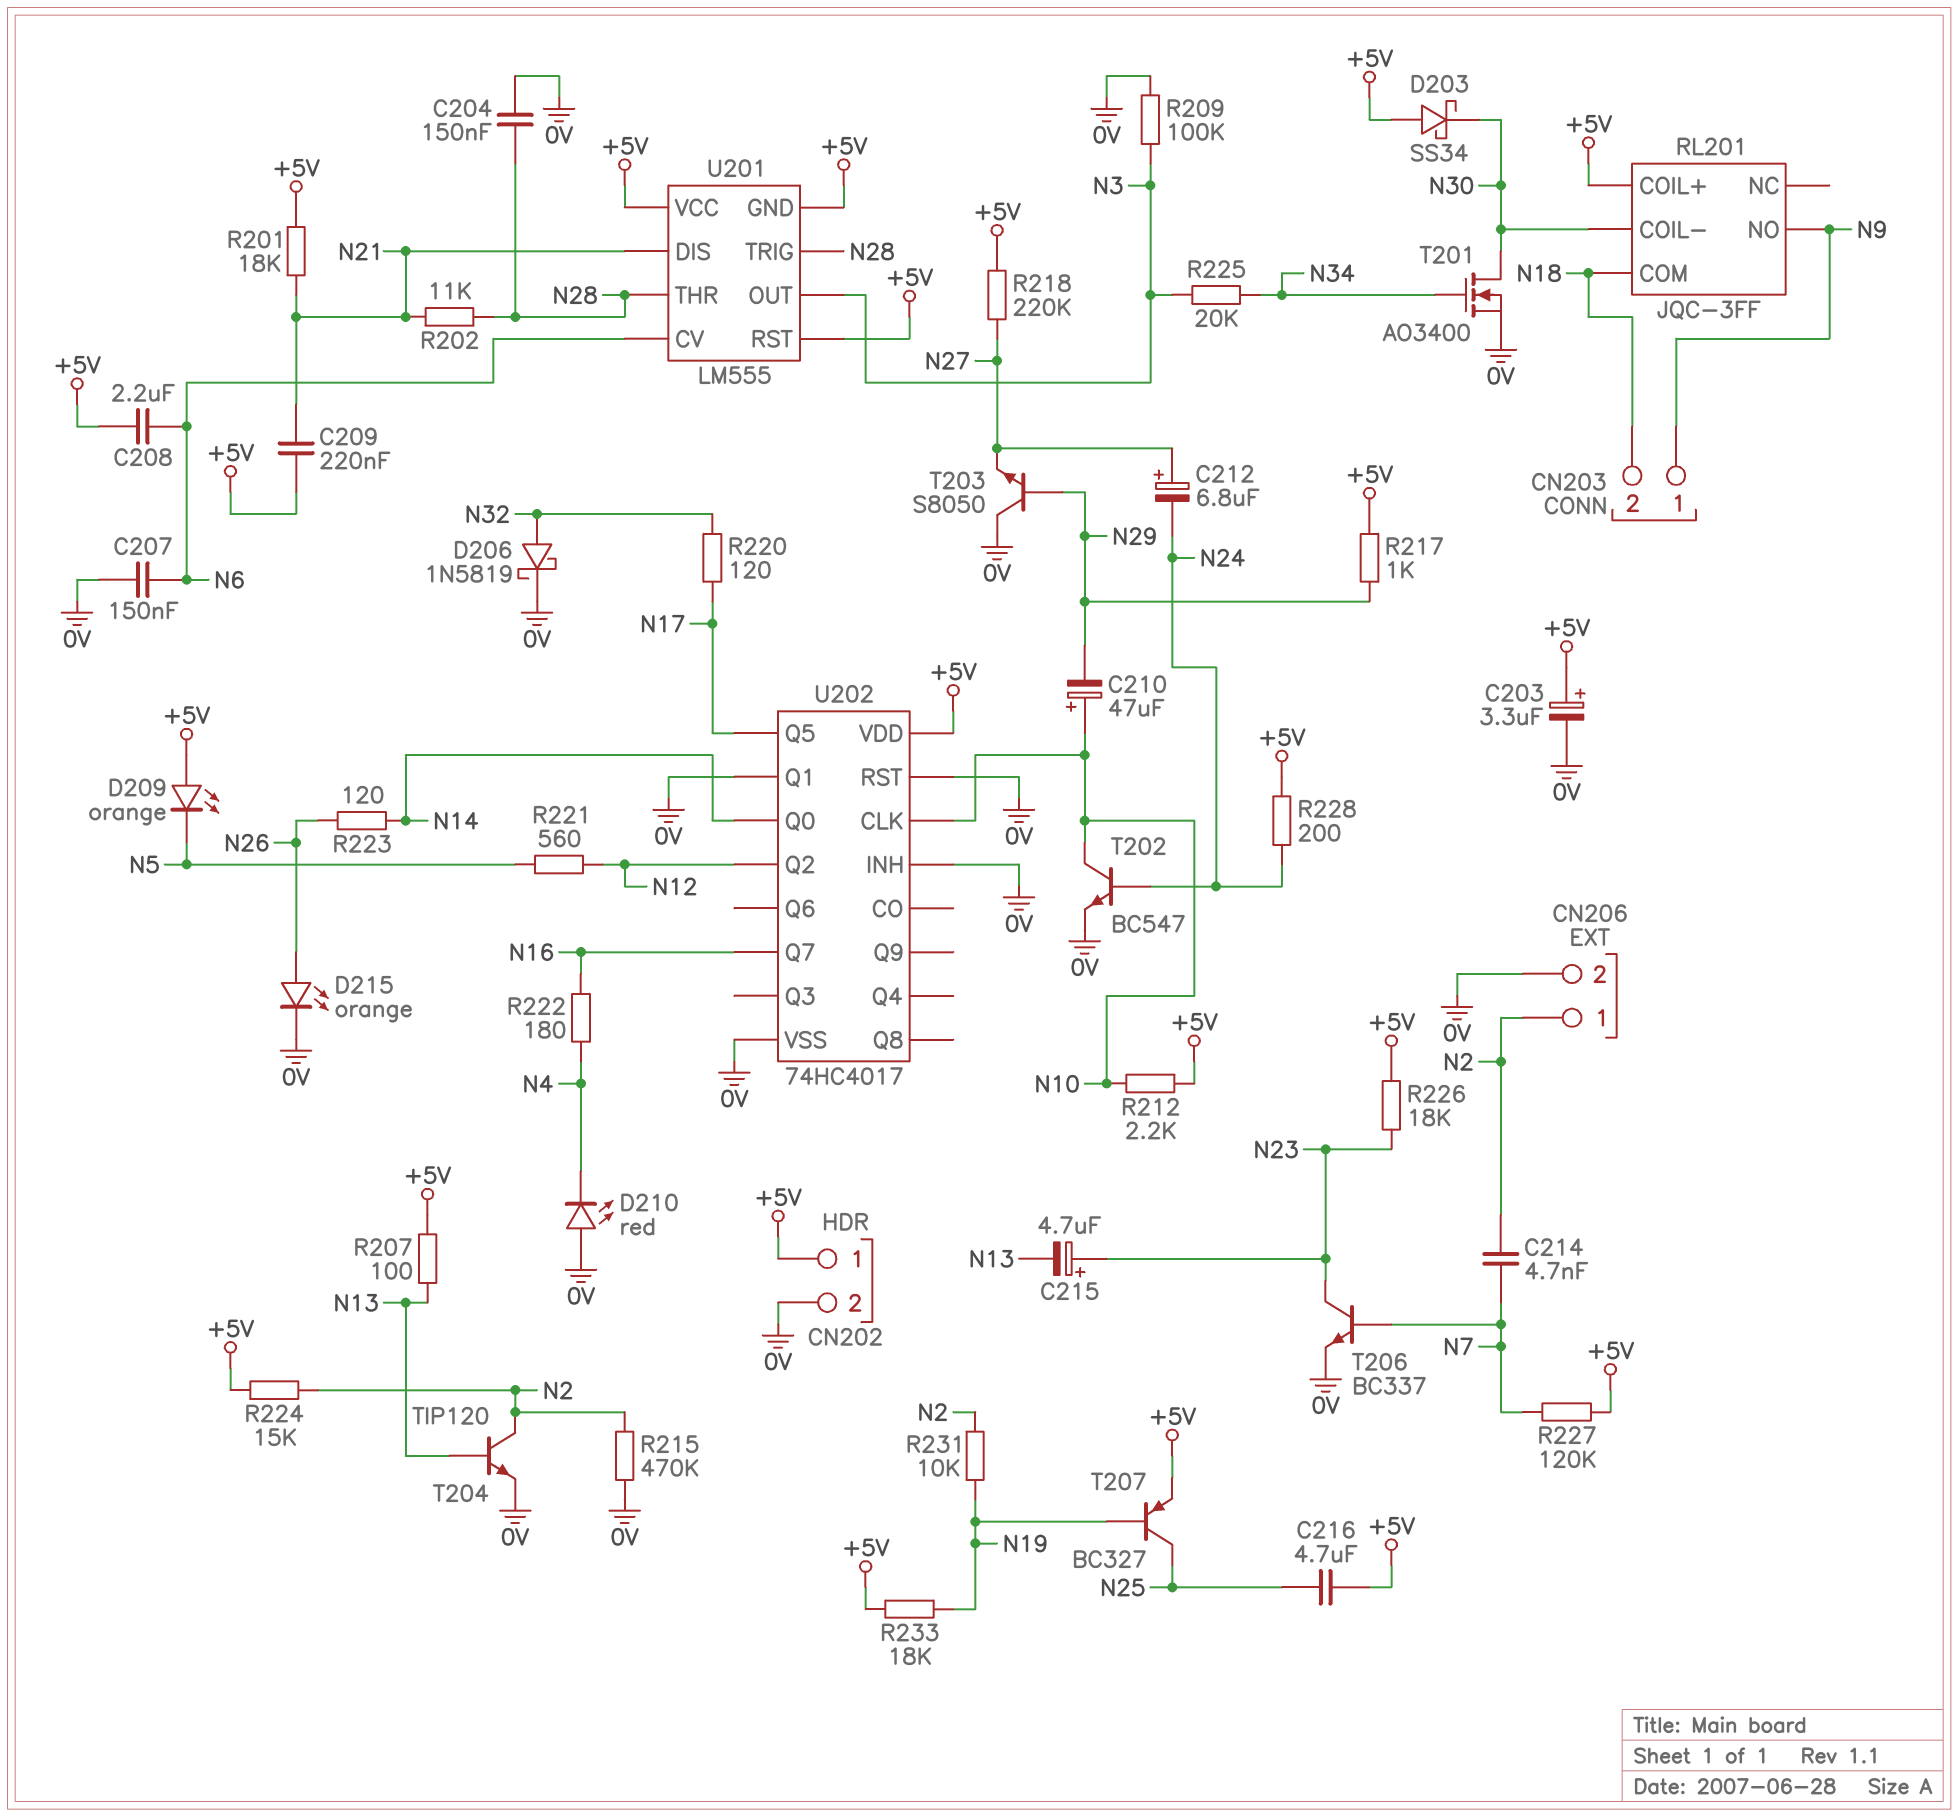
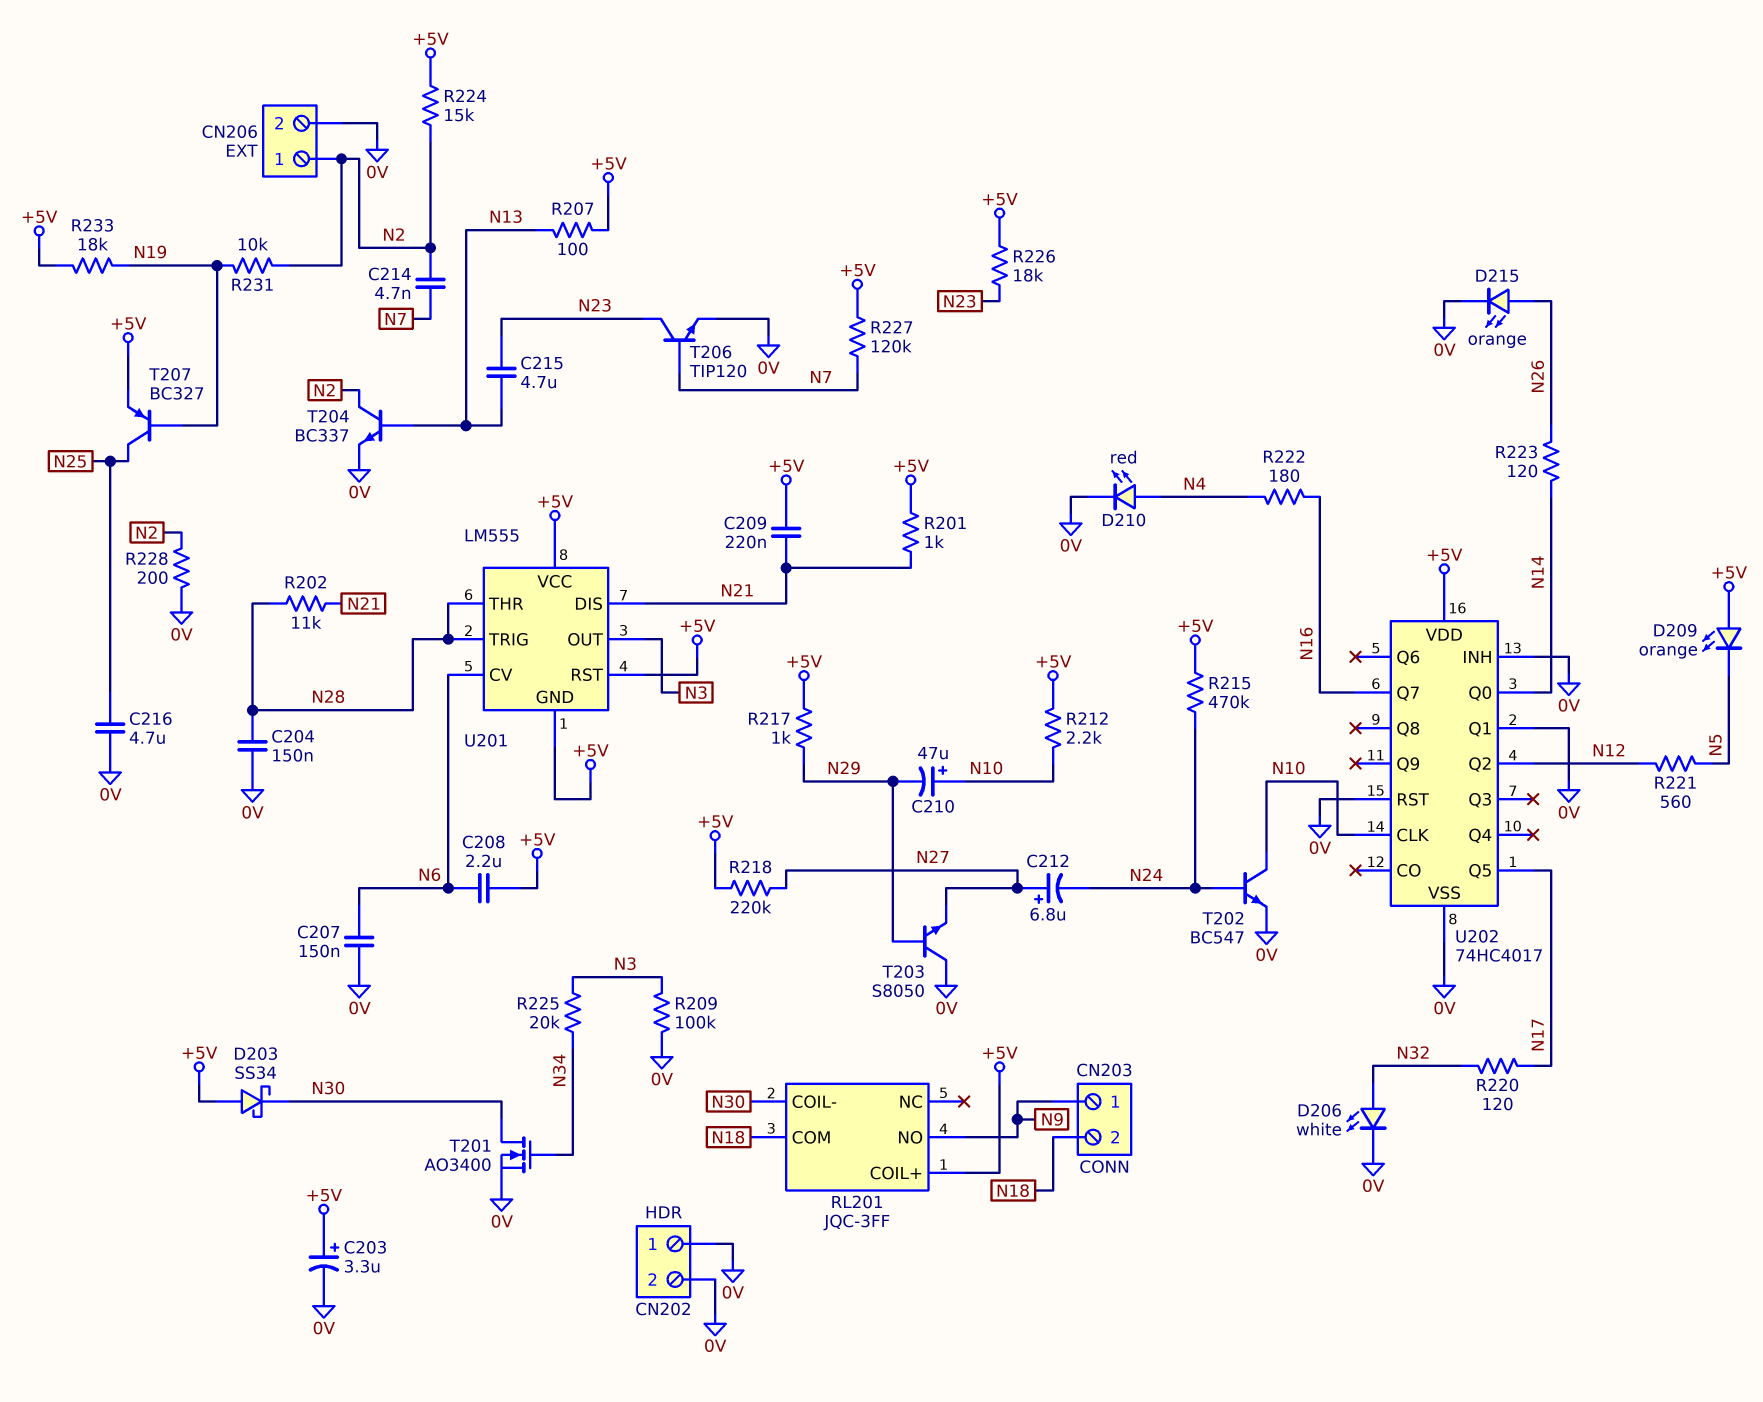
C215: 4.7uF (plus N23, minus N13) -> 4.7uF (N13, N23)
C216: 4.7uF (+5V, N25) -> 4.7uF (0V, N25)
CN202 pin 1: +5V -> 0V
D206: schottky 1N5819 (A N32, K 0V) -> LED white (A N32, K 0V)
D210: LED red (A 0V, K N4) -> LED red (A N4, K 0V)
R201: 18k (+5V, N21) -> 1k (+5V, N21)
R215: 470k (0V, N2) -> 470k (+5V, N24)
R228: 200 (+5V, N24) -> 200 (0V, N2)
T204: NPN TIP120 (B N13, C N2, E 0V) -> NPN BC337 (B N13, C N2, E 0V)
T206: NPN BC337 (B N7, C N23, E 0V) -> NPN TIP120 (B N7, C N23, E 0V)

